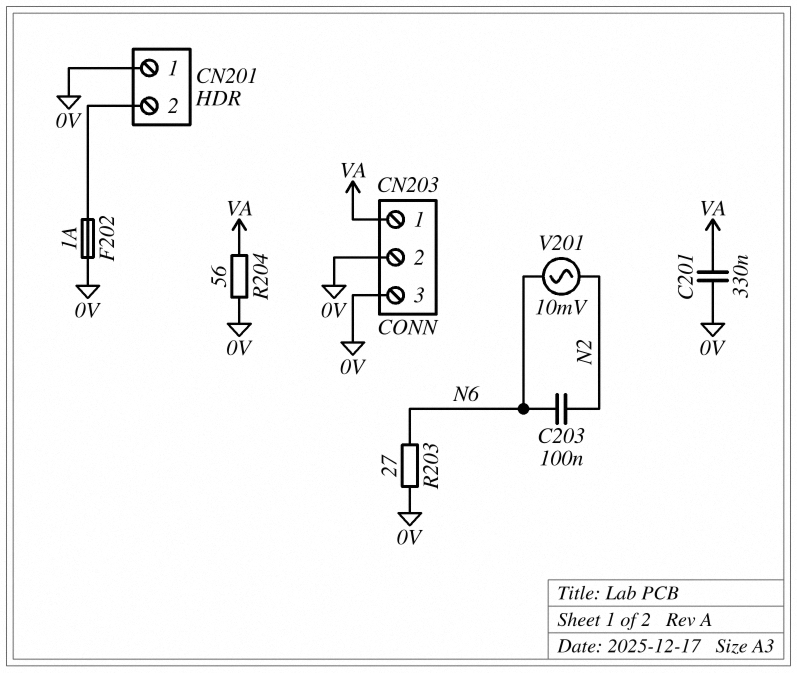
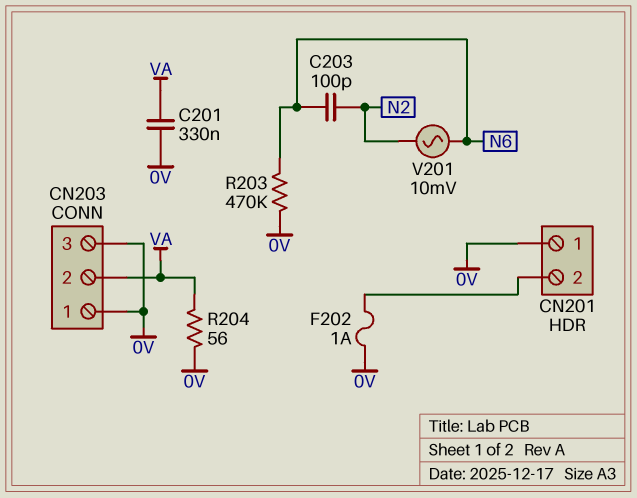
C203: 100nF (N2, N6) -> 100pF (N2, N6)
CN203 pin 1: VA -> 0V
CN203 pin 2: 0V -> VA
R203: 27 (0V, N6) -> 470k (0V, N6)

